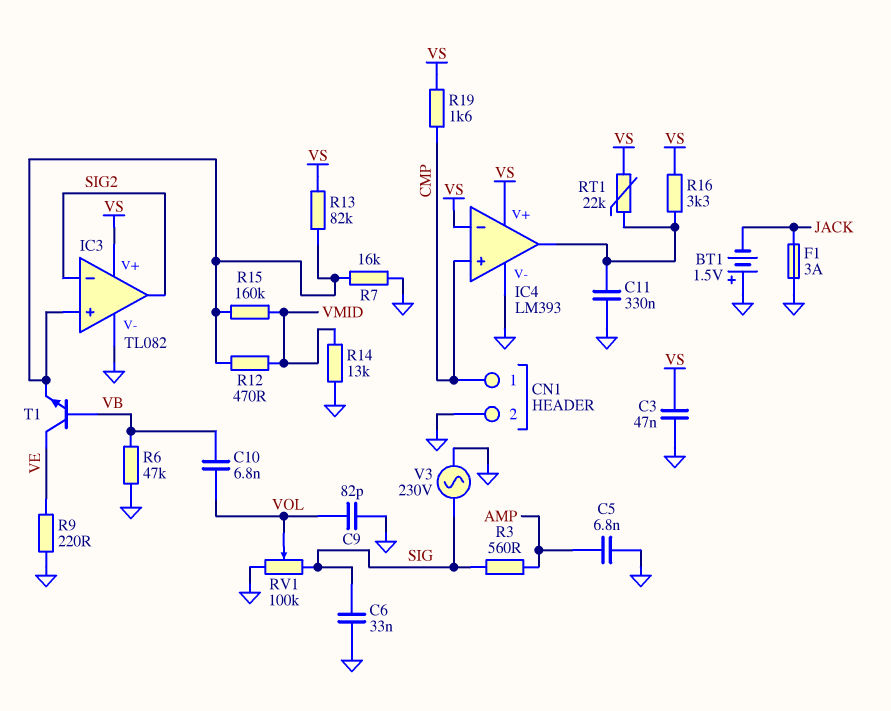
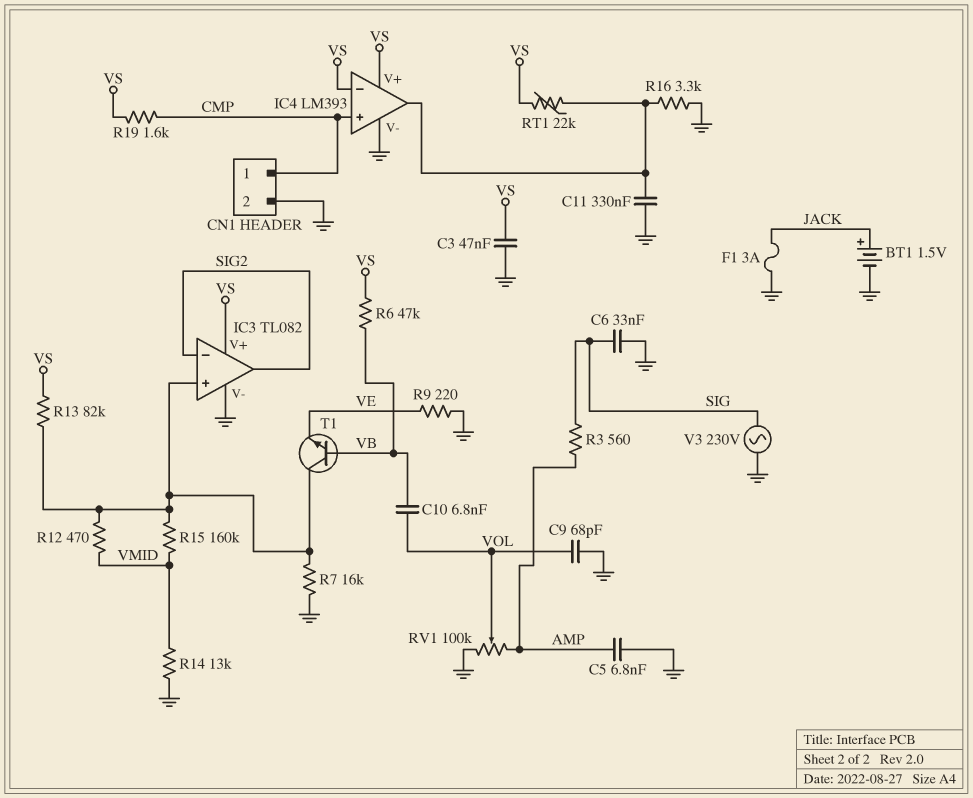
BT1: 1.5V (plus GND, minus JACK) -> 1.5V (plus JACK, minus GND)
C9: 82pF (GND, VOL) -> 68pF (GND, VOL)
R6: 47k (GND, VB) -> 47k (VB, VS)
R16: 3.3k (IC4/out, VS) -> 3.3k (GND, IC4/out)
RV1: 100k (GND, SIG, wiper VOL) -> 100k (AMP, GND, wiper VOL)
T1: NPN (B VB, C VE, E IC3/in+) -> NPN (B VB, C IC3/in+, E VE)

